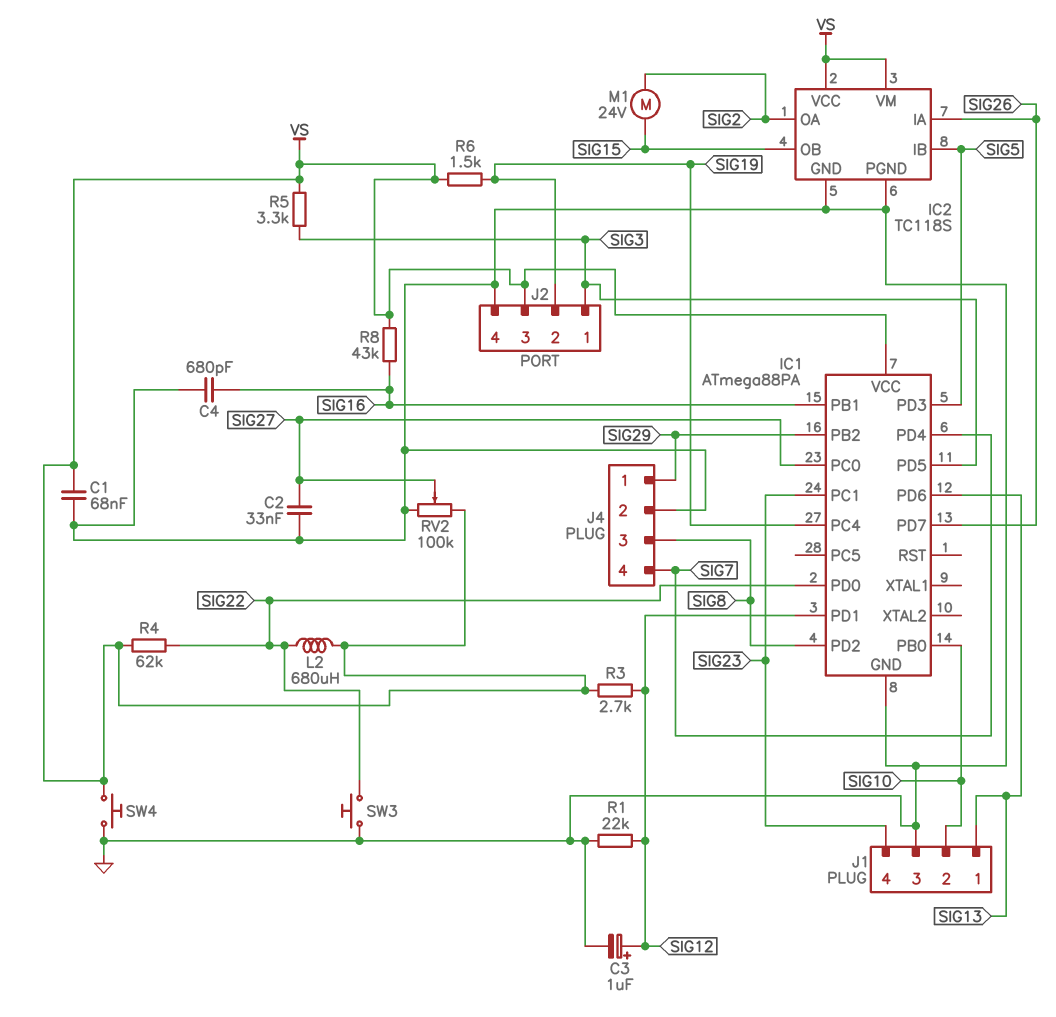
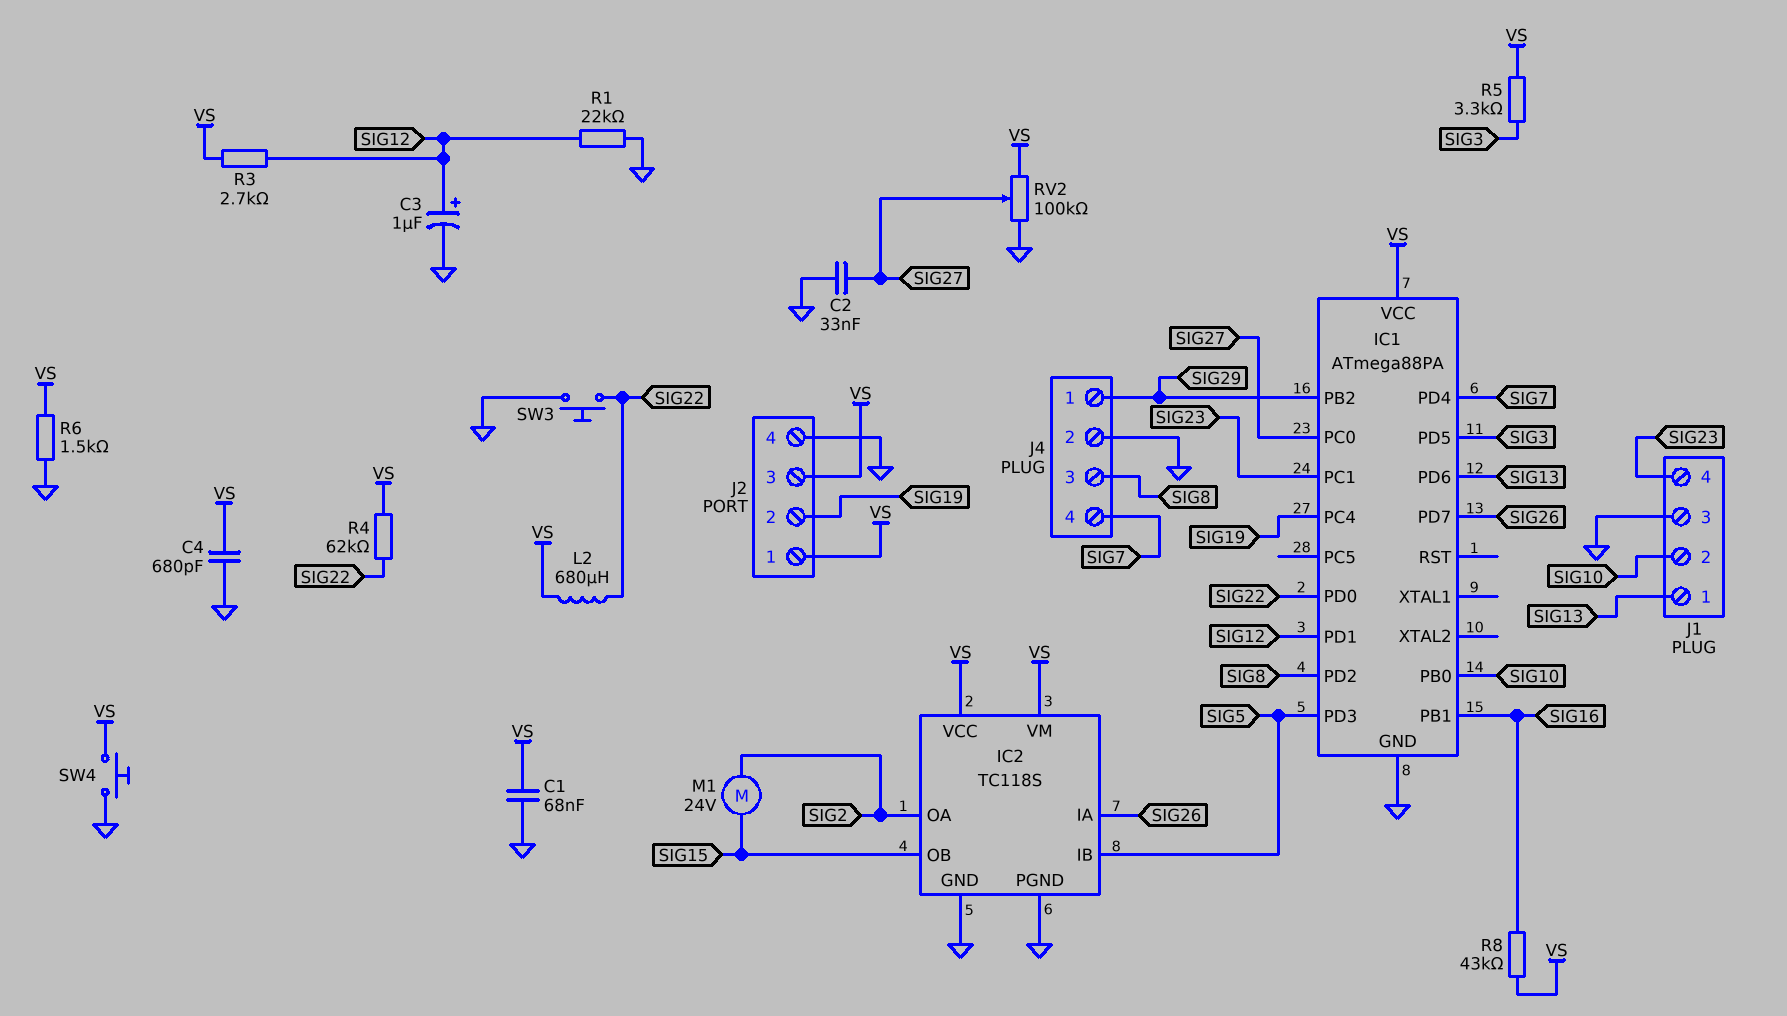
C4: 680pF (GND, SIG16) -> 680pF (GND, VS)
J2 pin 1: SIG3 -> VS
R6: 1.5k (SIG19, VS) -> 1.5k (GND, VS)

